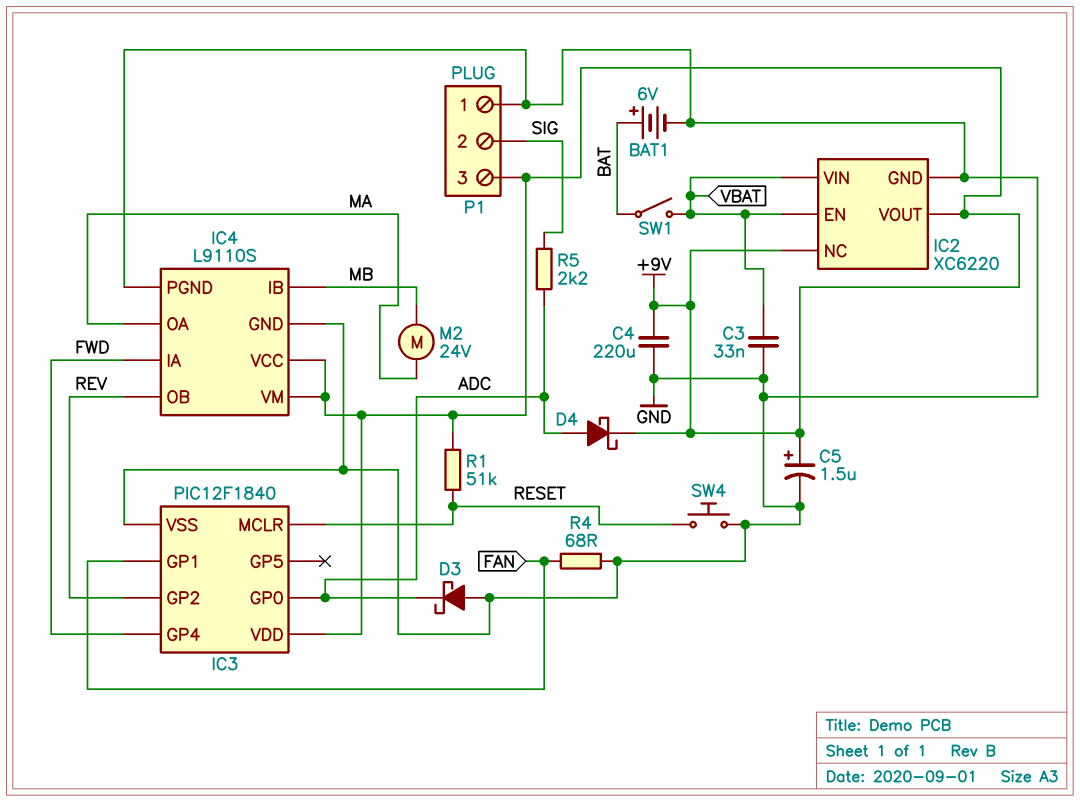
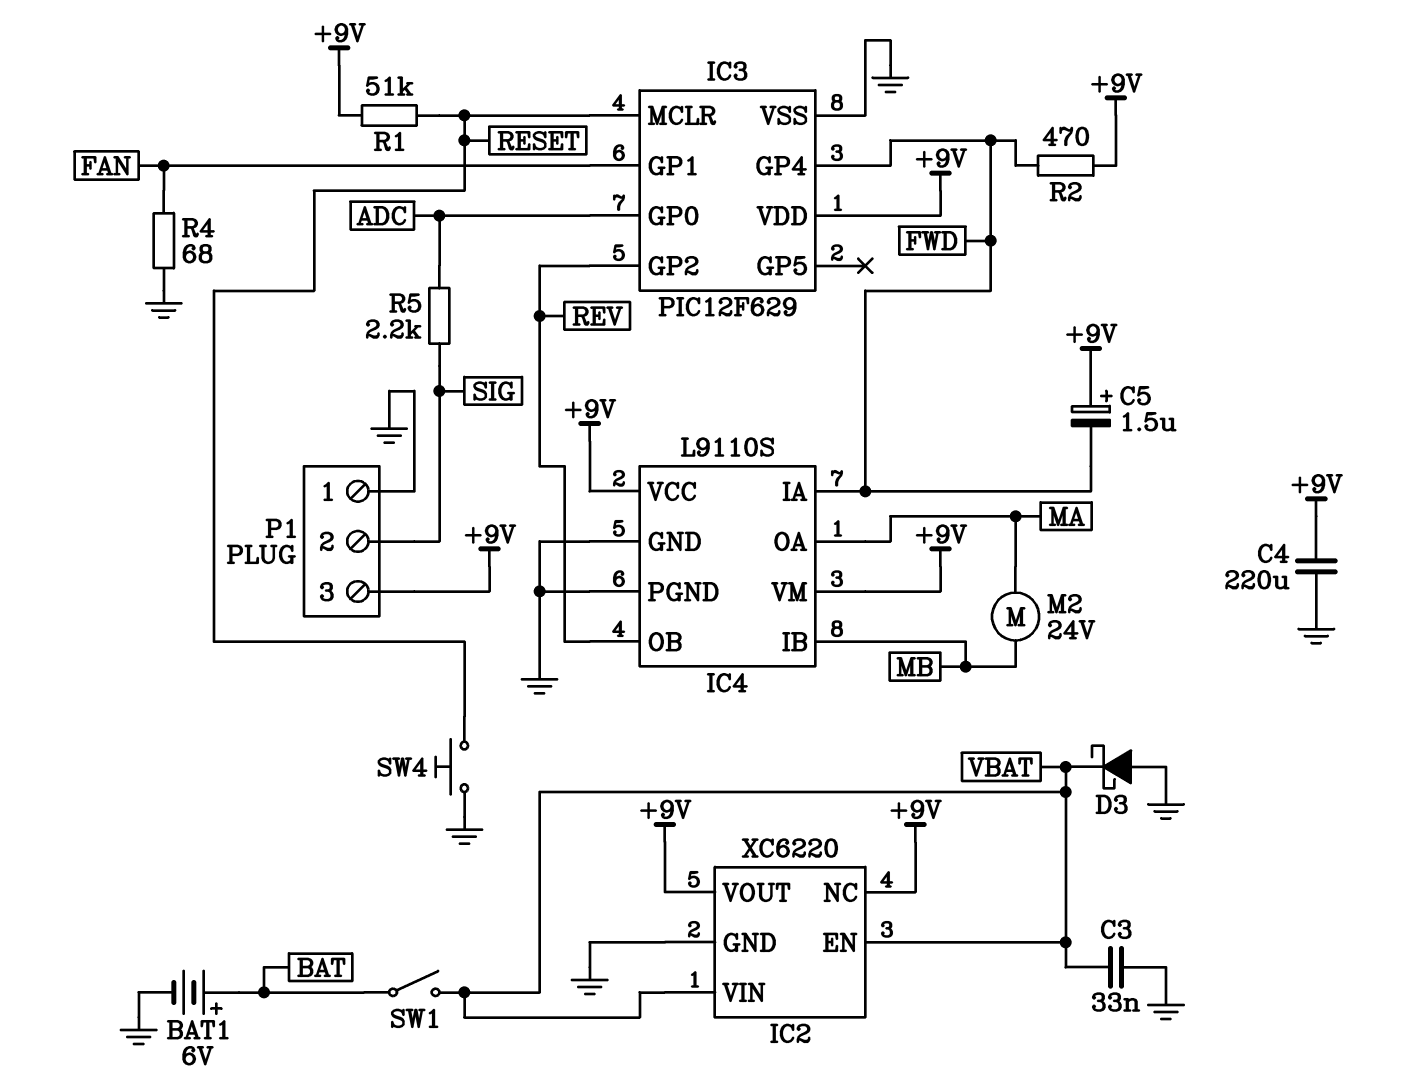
C5: 1.5uF (plus +9V, minus GND) -> 1.5uF (plus +9V, minus FWD)
D3: schottky (A GND, K ADC) -> schottky (A GND, K VBAT)
D4: schottky (A ADC, K +9V) -> none
IC3: PIC12F1840 -> PIC12F629
R2: none -> 470 (+9V, FWD)

